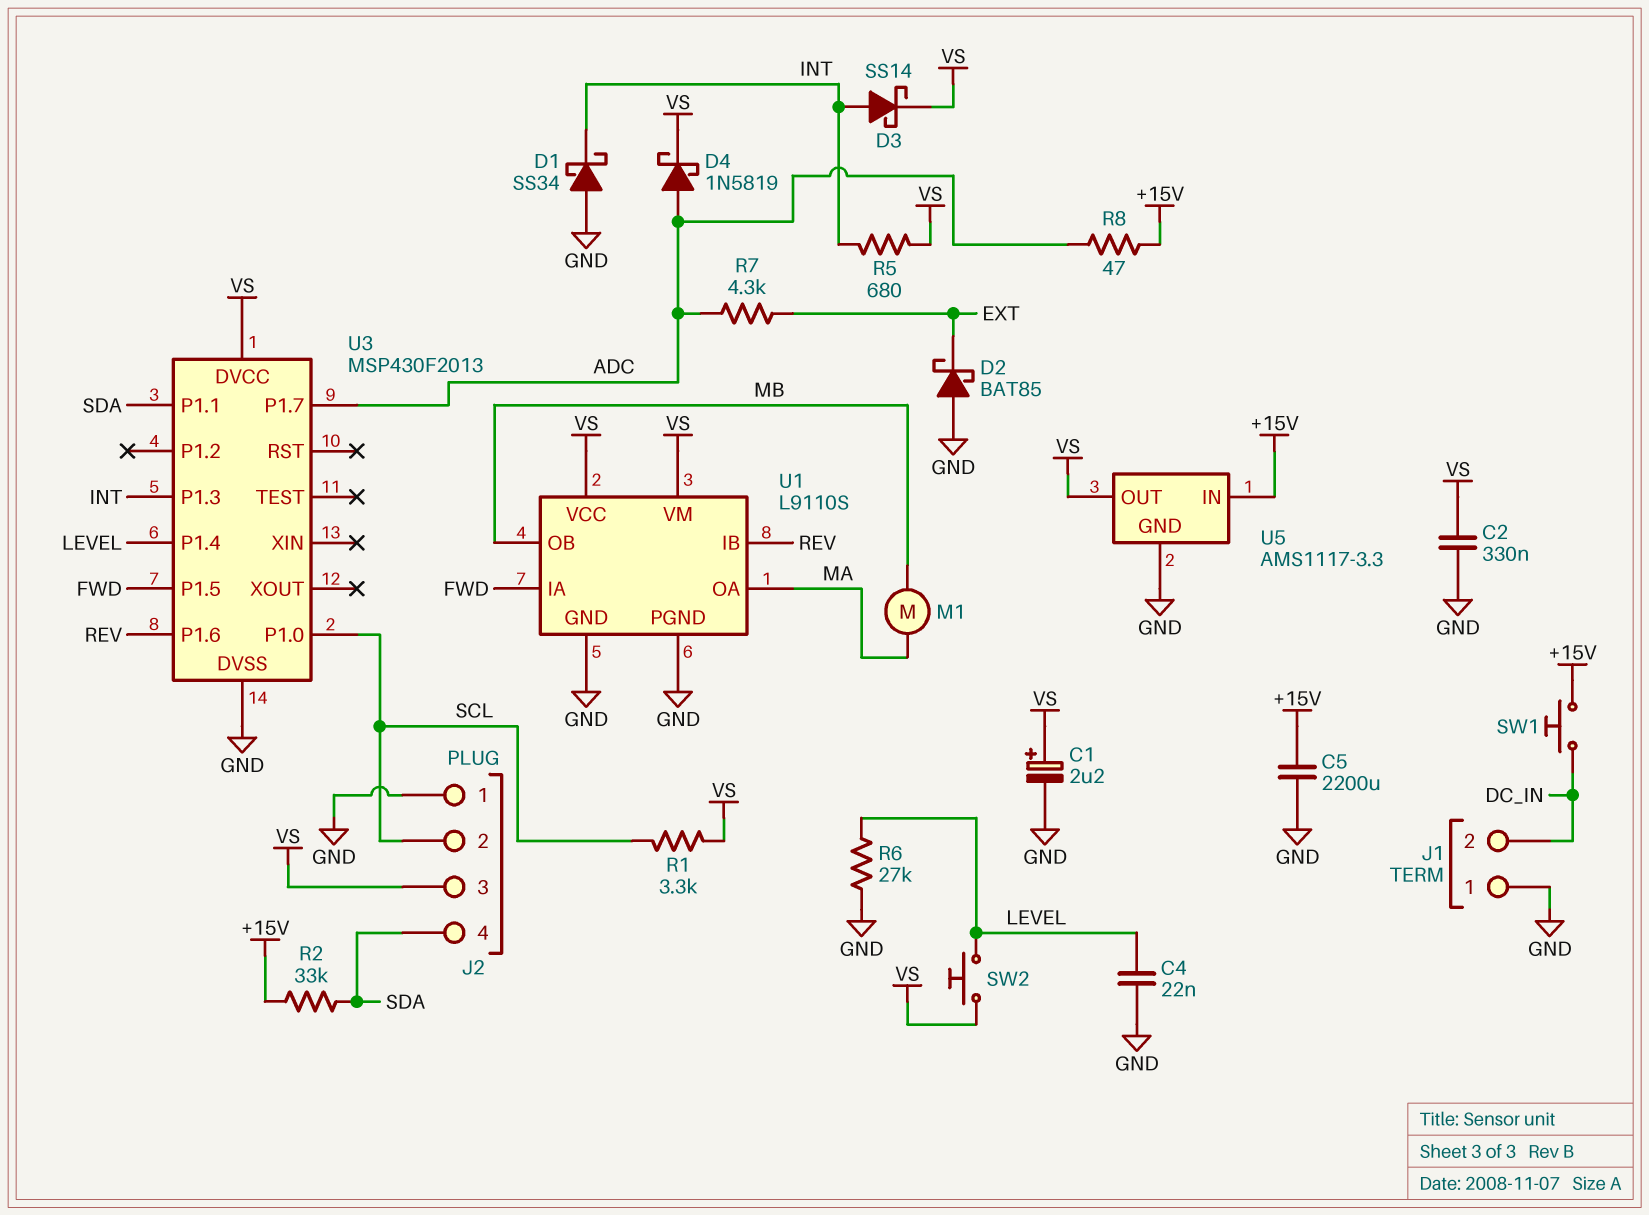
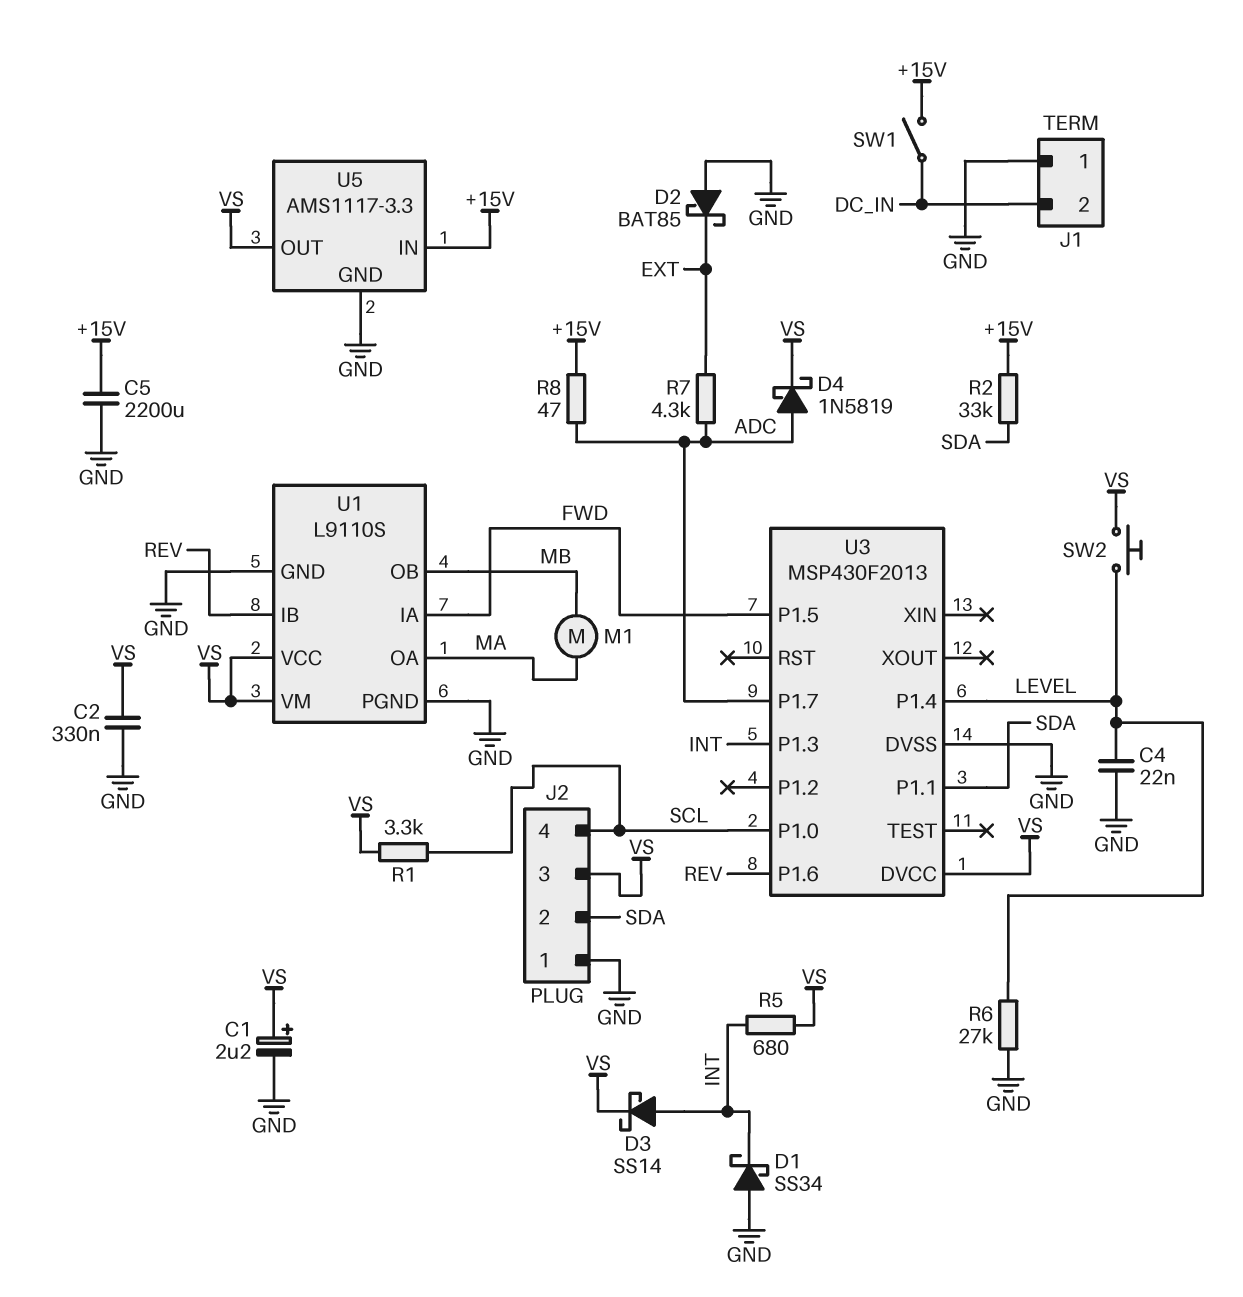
J2 pin 2: SCL -> SDA
J2 pin 4: SDA -> SCL
SW1: button (+15V, DC_IN) -> switch (+15V, DC_IN)

